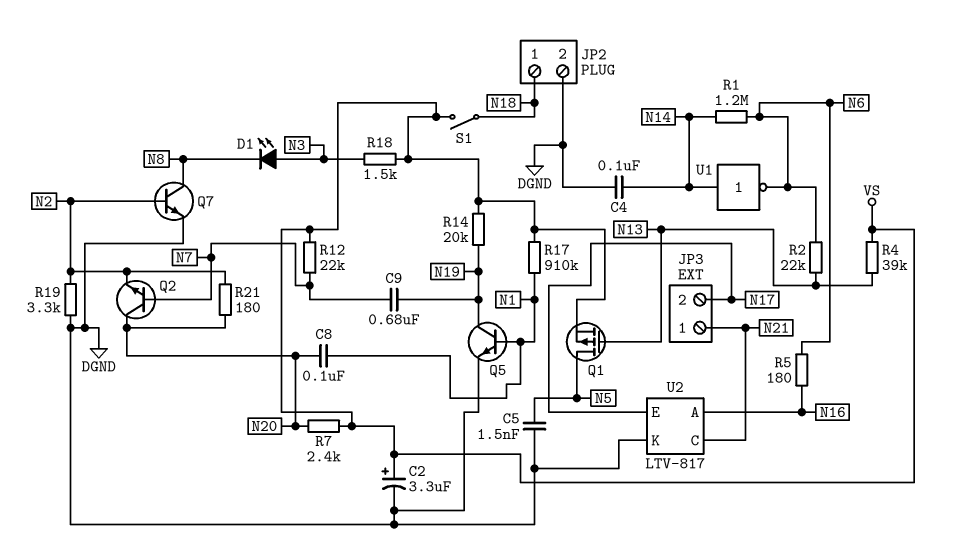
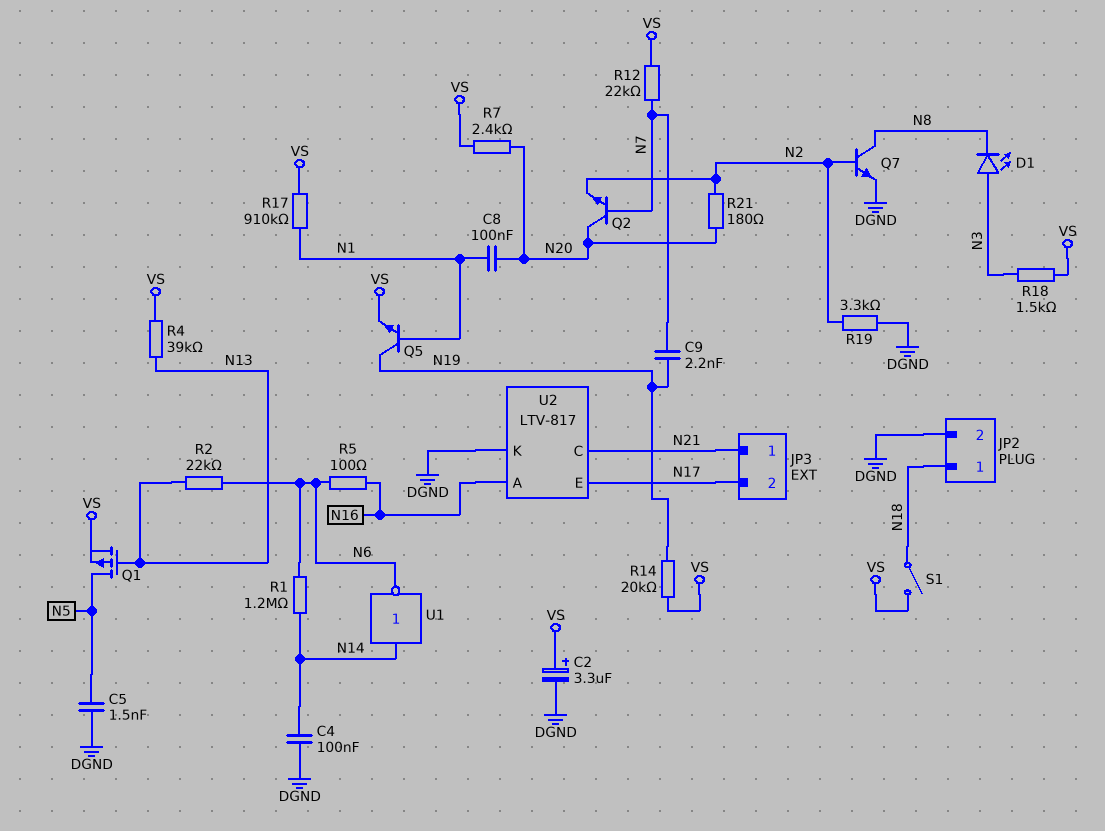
C9: 680nF (N7, N19) -> 2.2nF (N7, N19)
Q5: NPN (B N1, C N19, E DGND) -> NPN (B N1, C N19, E VS)
R5: 180 (N6, N16) -> 100 (N6, N16)

